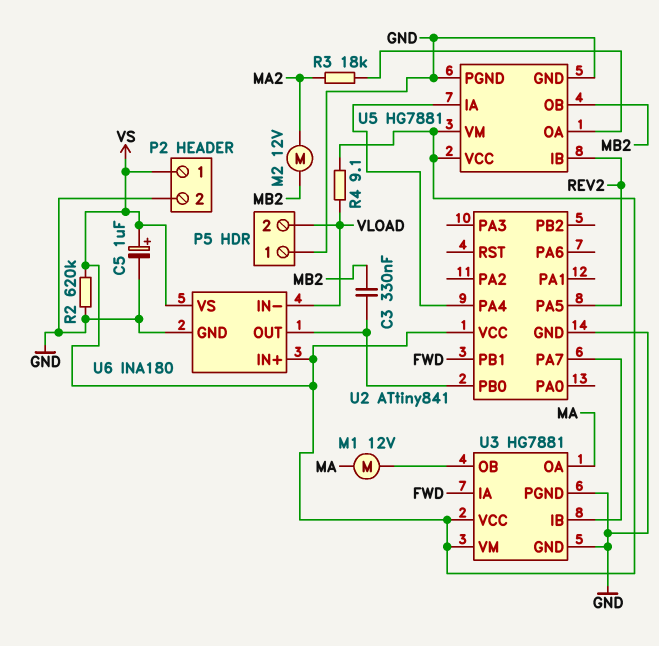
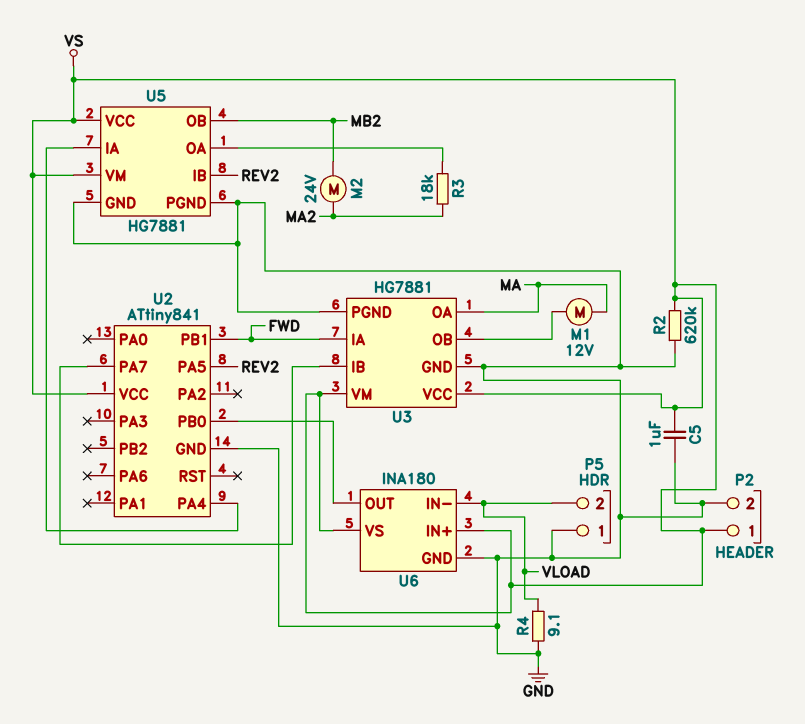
C3: 330nF (MB2, U2/PB0) -> none
C5: 1uF (plus VS, minus GND) -> 1uF (GND, VS)
M2: motor 12V (MA2, MB2) -> motor 24V (MA2, MB2)
R4: 9.1 (VLOAD, VS) -> 9.1 (GND, VLOAD)

